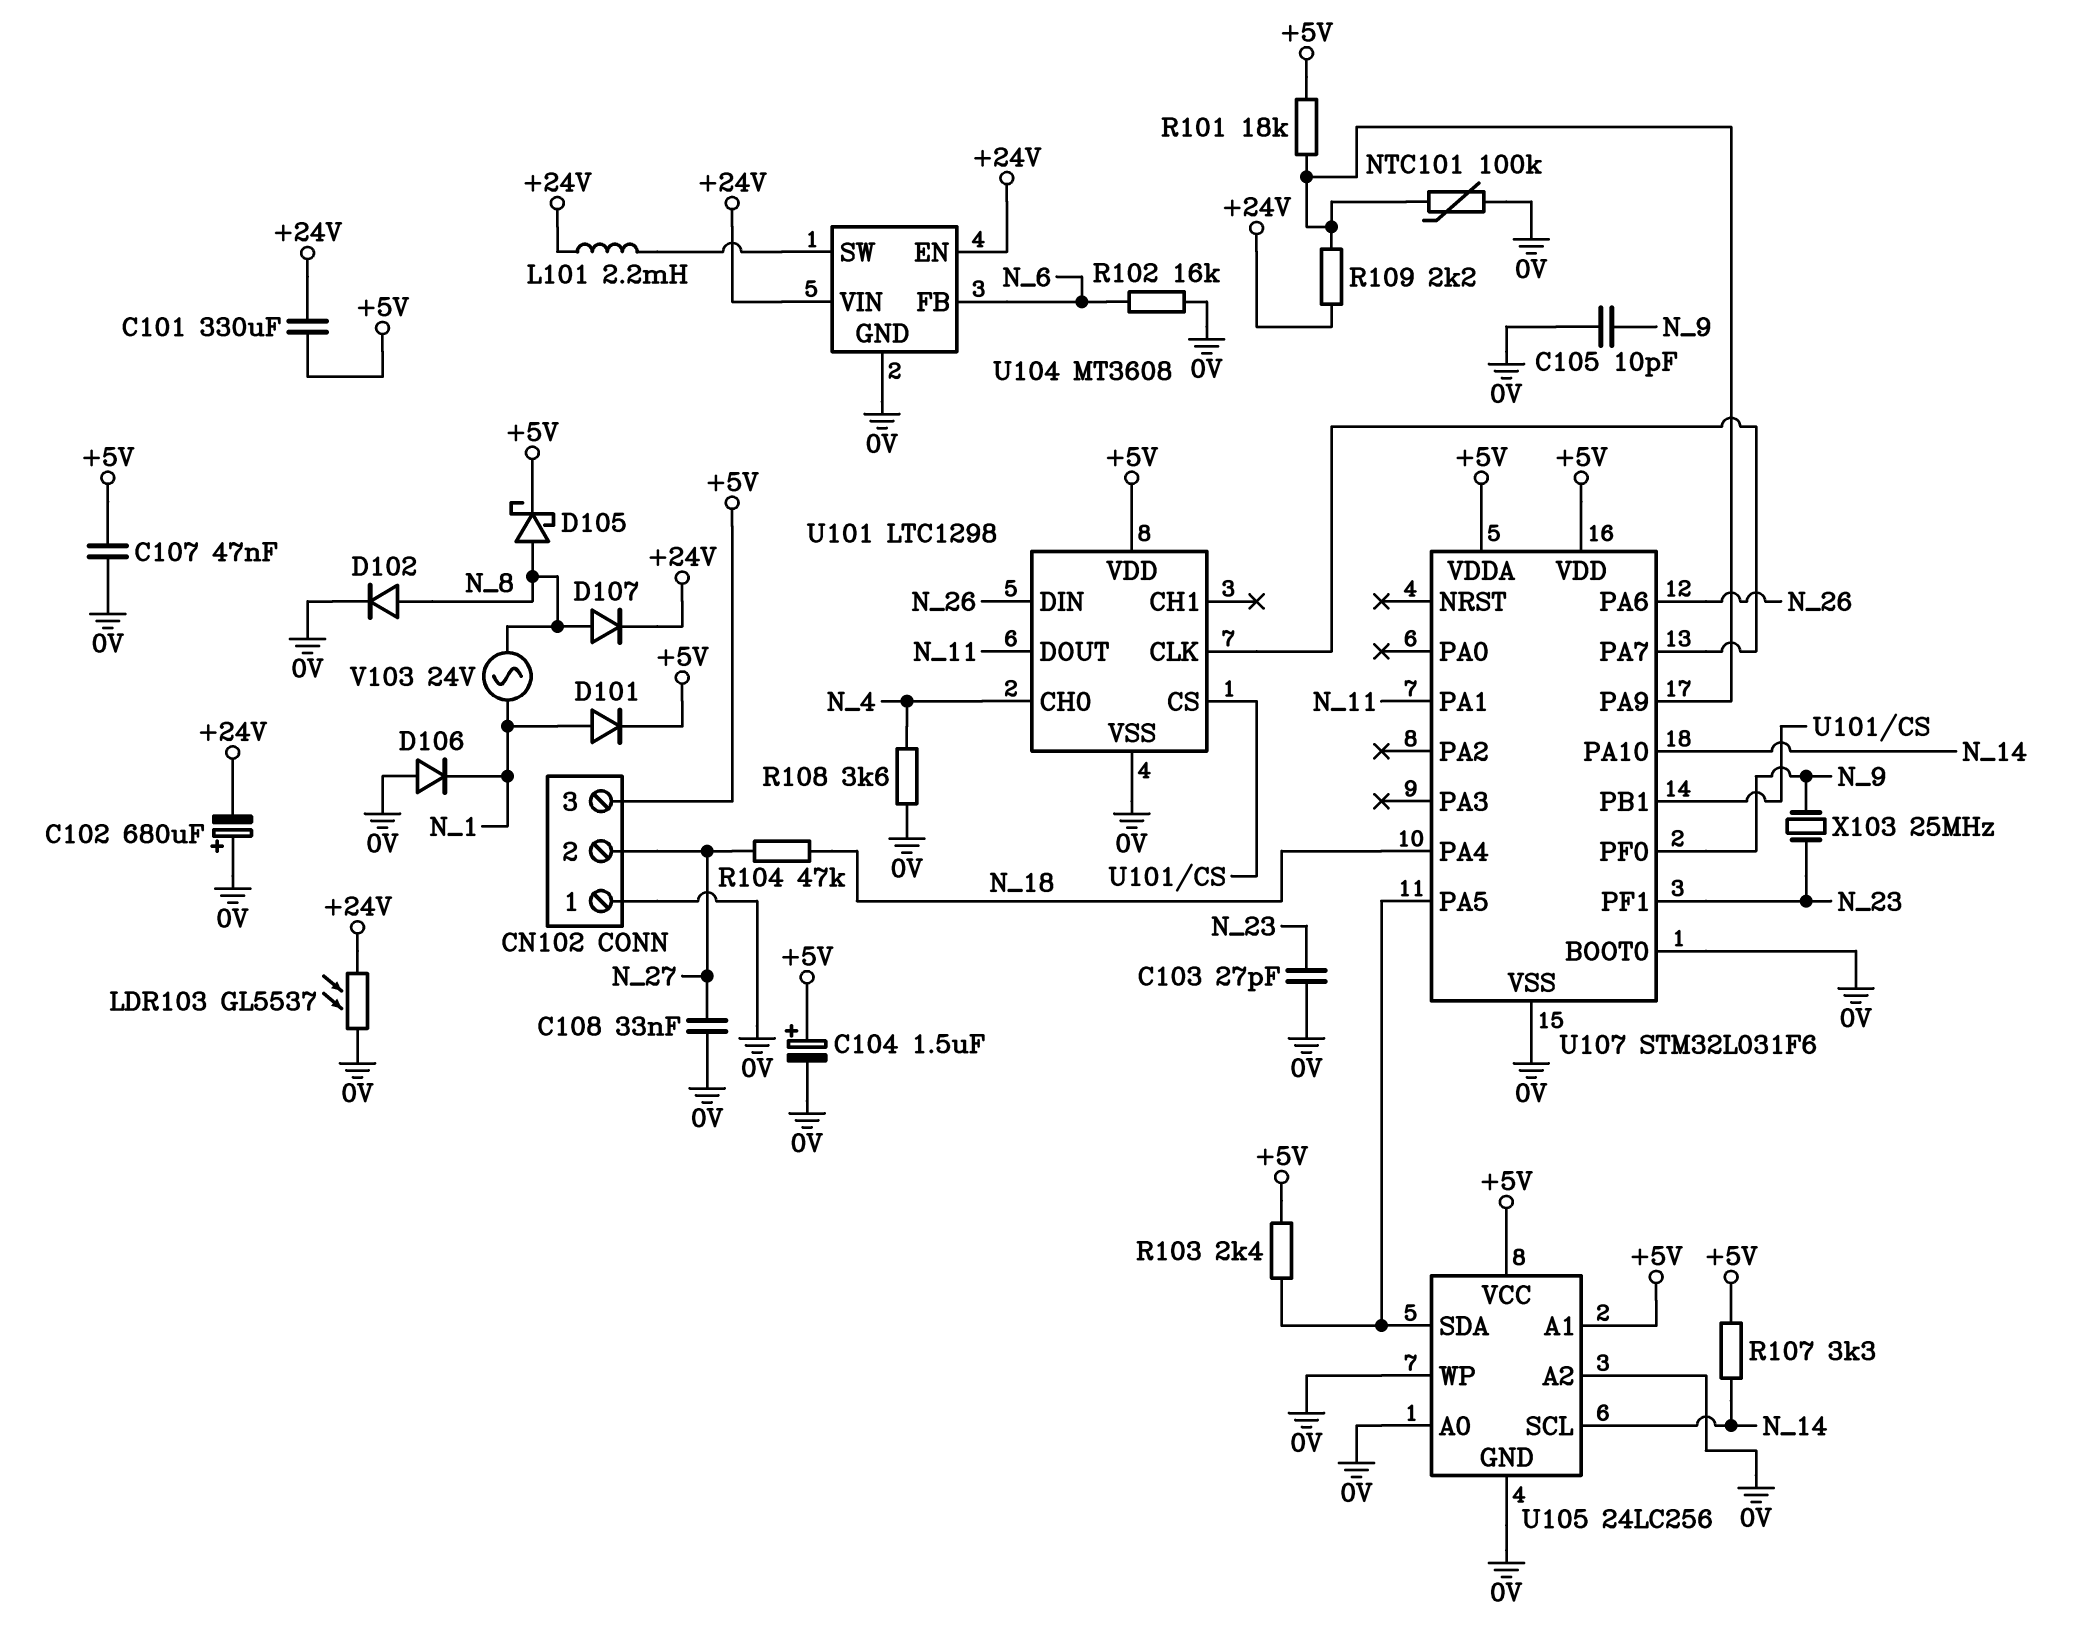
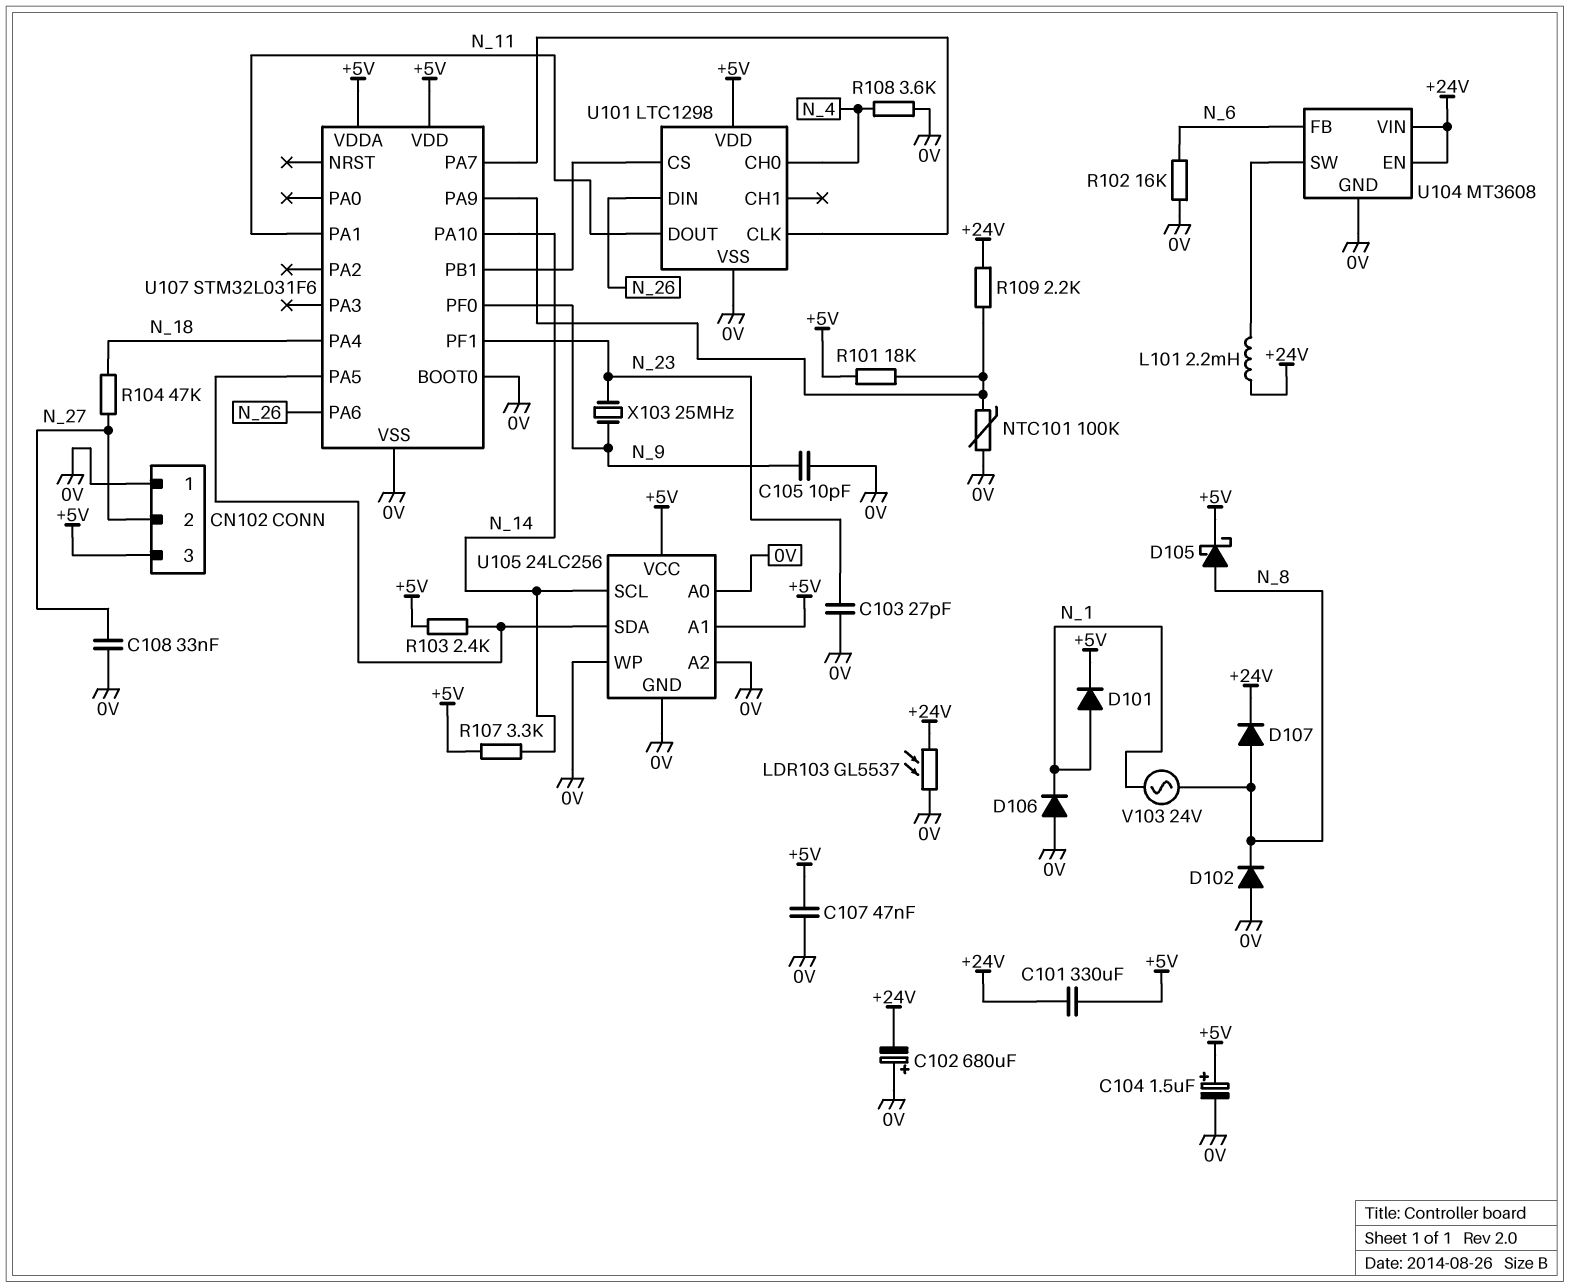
D102: diode (A N_8, K 0V) -> diode (A 0V, K N_8)

